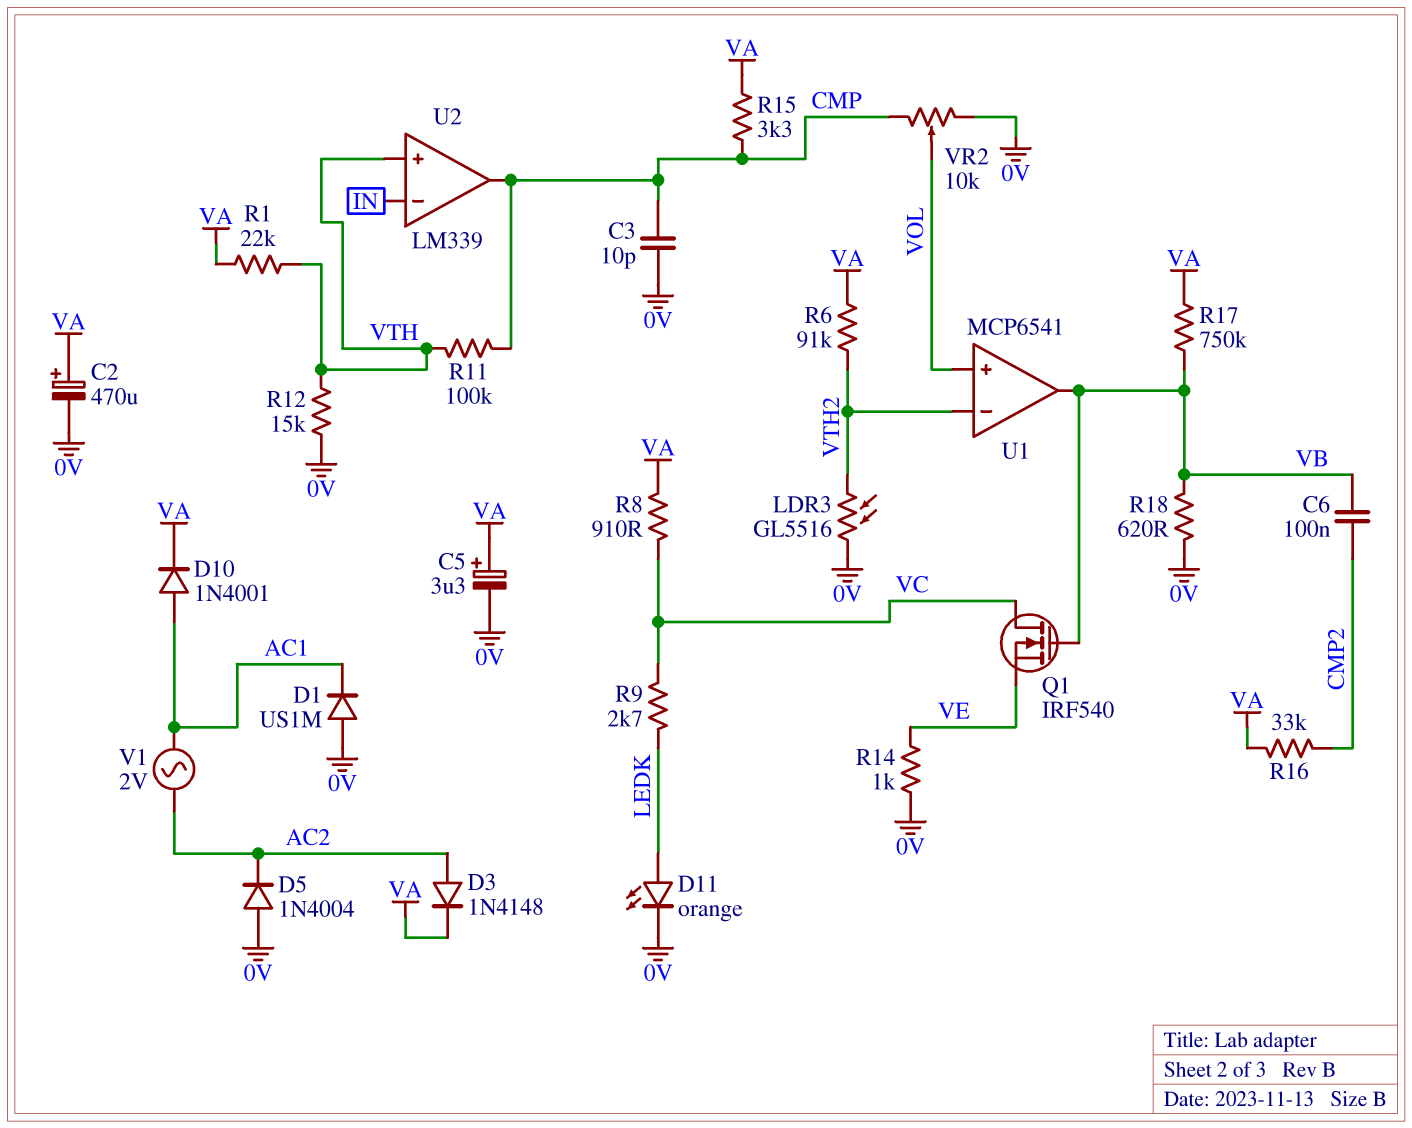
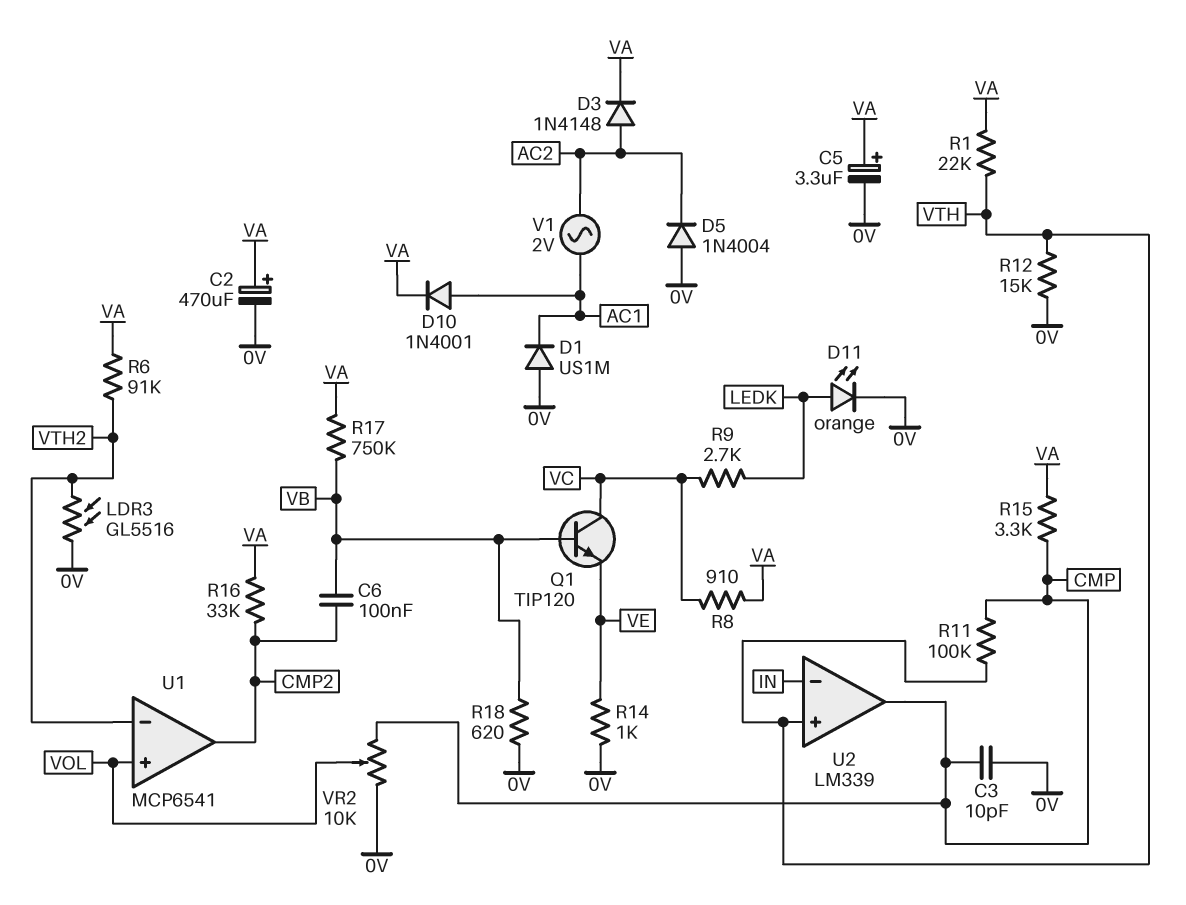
Q1: NMOS IRF540 (G VB, D VC, S VE) -> NPN TIP120 (B VB, C VC, E VE)
U1 pin out: VB -> CMP2

